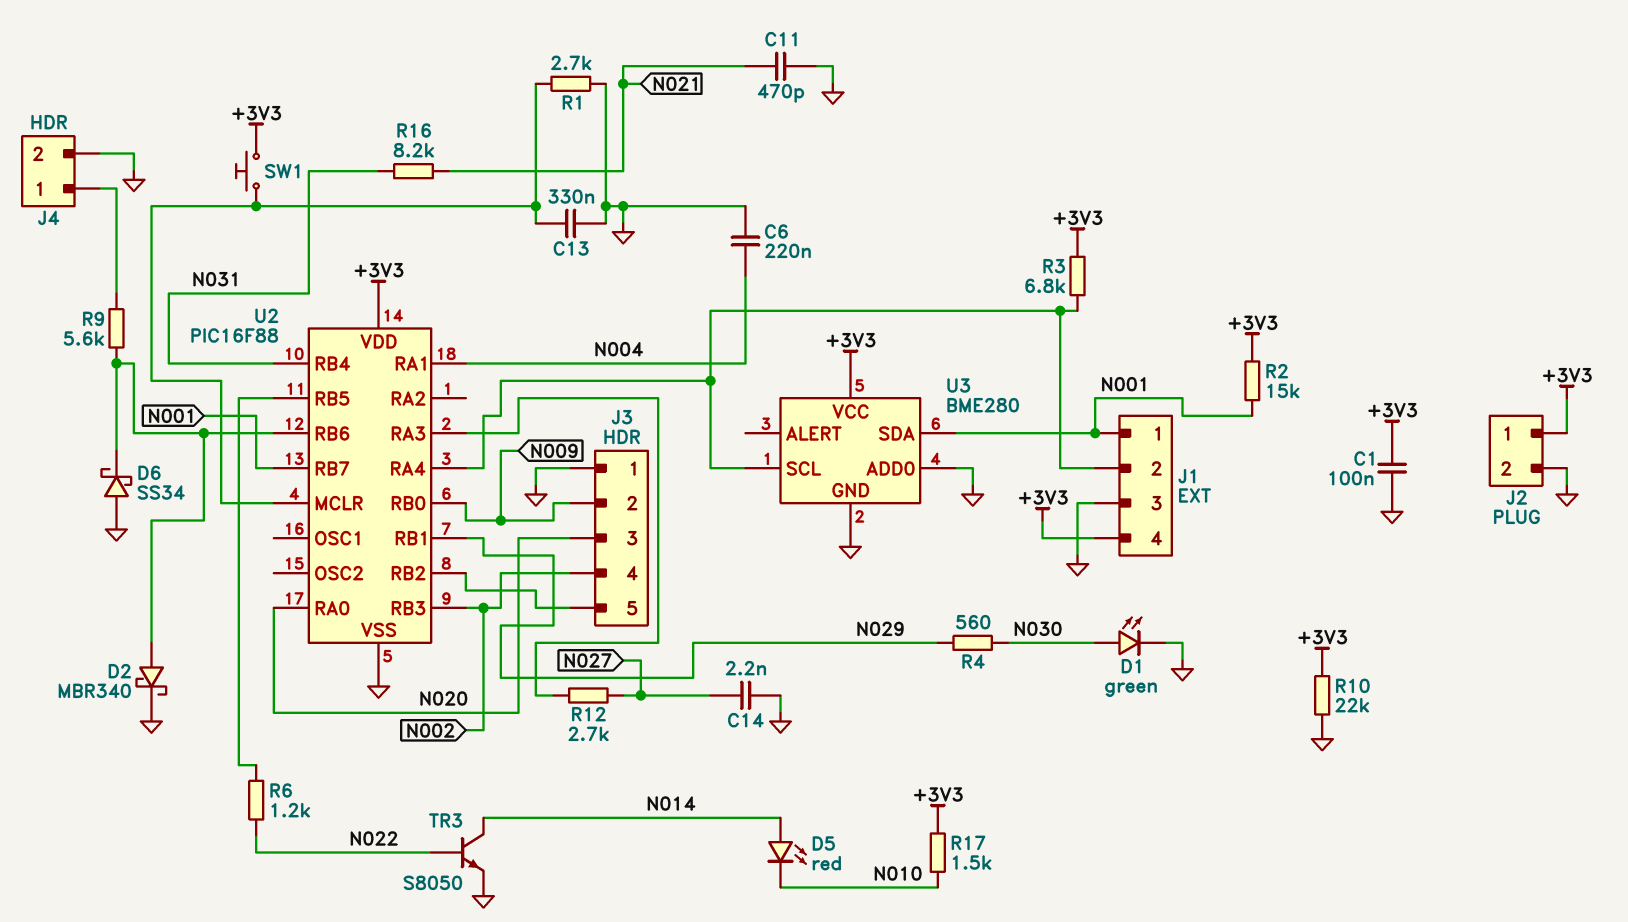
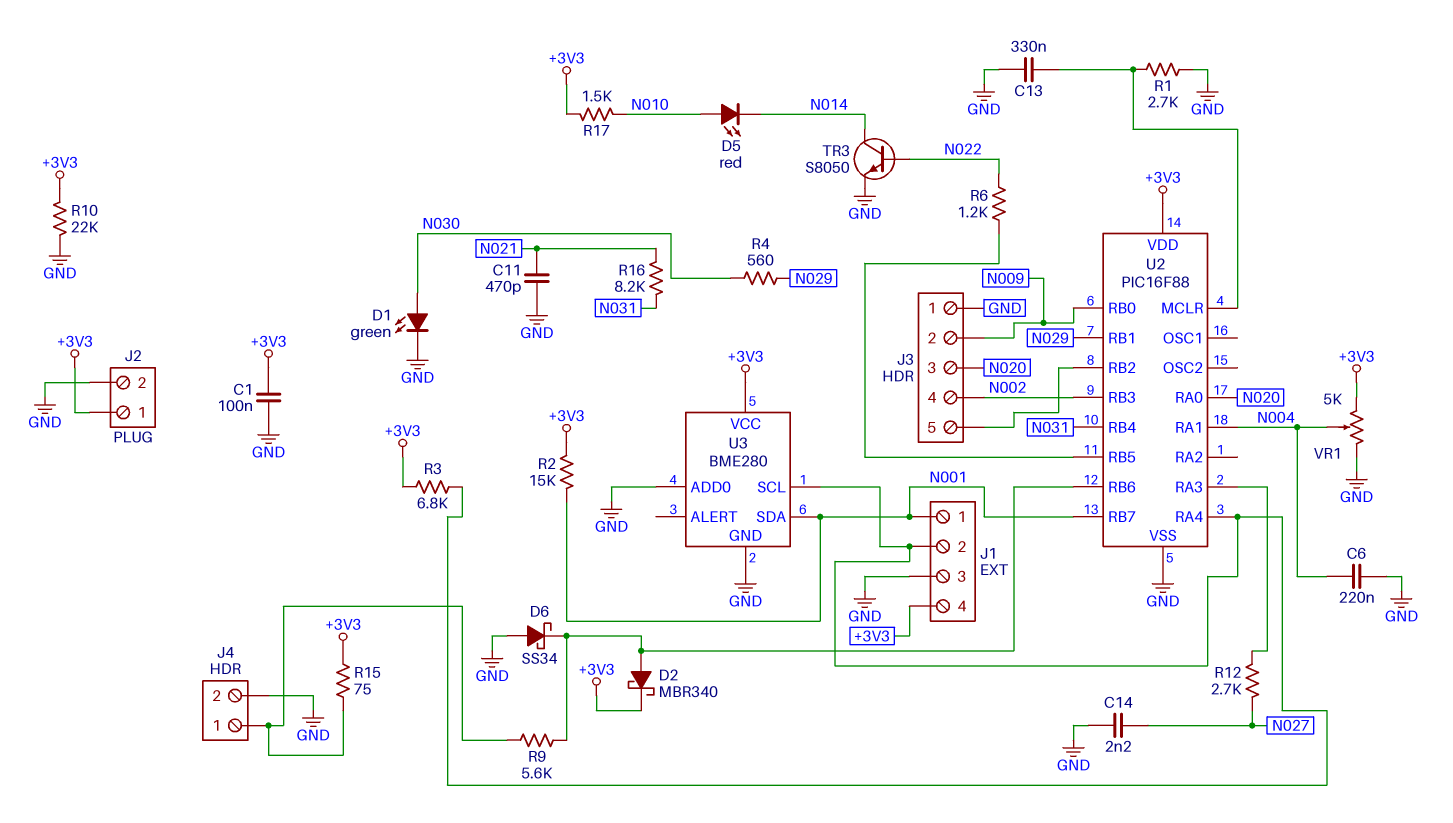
D2: schottky MBR340 (A U2/RB6, K GND) -> schottky MBR340 (A U2/RB6, K +3V3)
D5: LED red (A N014, K N010) -> LED red (A N010, K N014)
R15: none -> 75 (+3V3, J4/1)
SW1: button (+3V3, U2/MCLR) -> none
VR1: none -> 5k (+3V3, GND, wiper N004)

